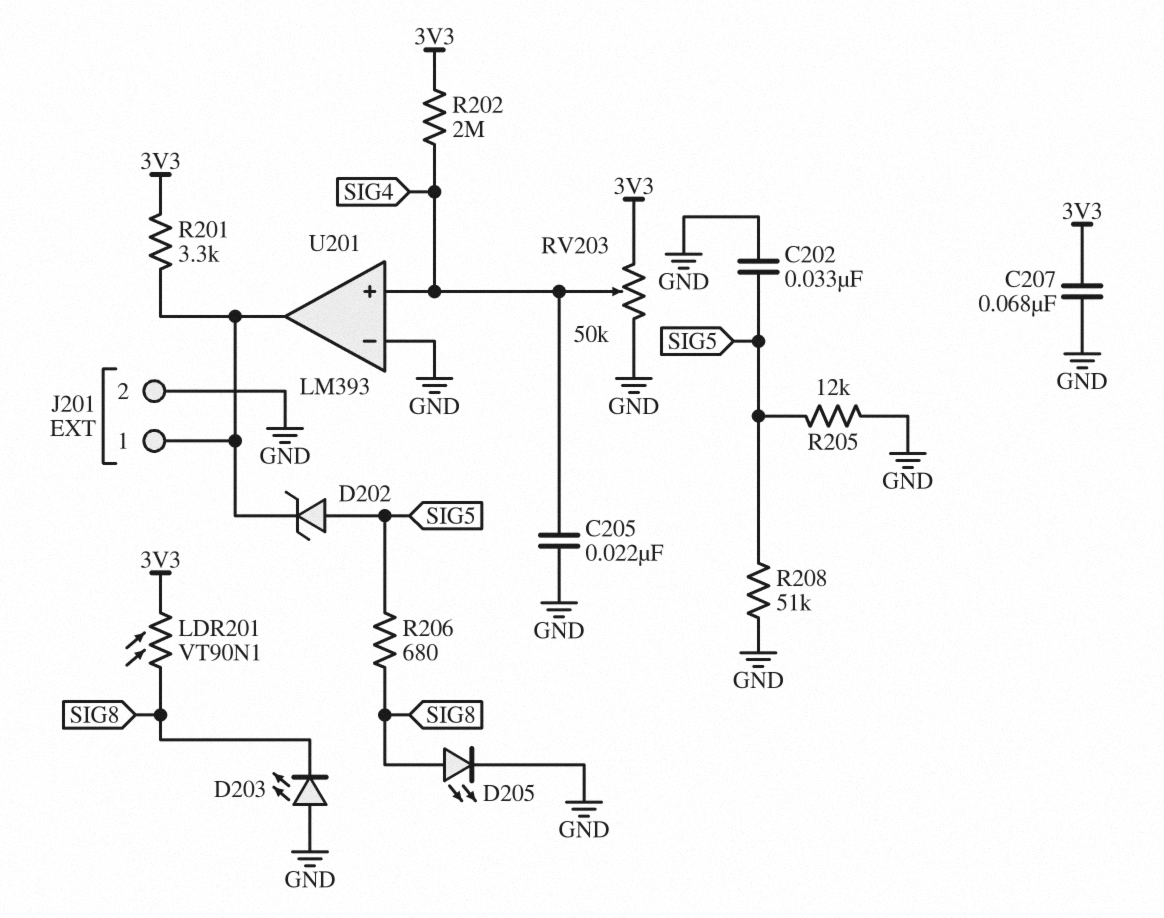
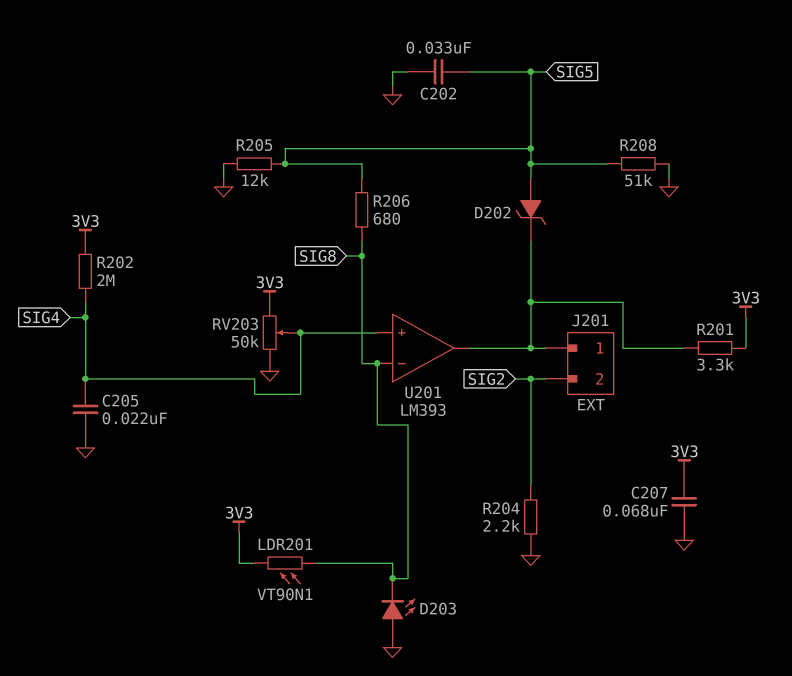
D205: LED (A SIG8, K GND) -> none
J201 pin 2: GND -> SIG2
R204: none -> 2.2k (GND, SIG2)
U201 pin in-: GND -> SIG8

